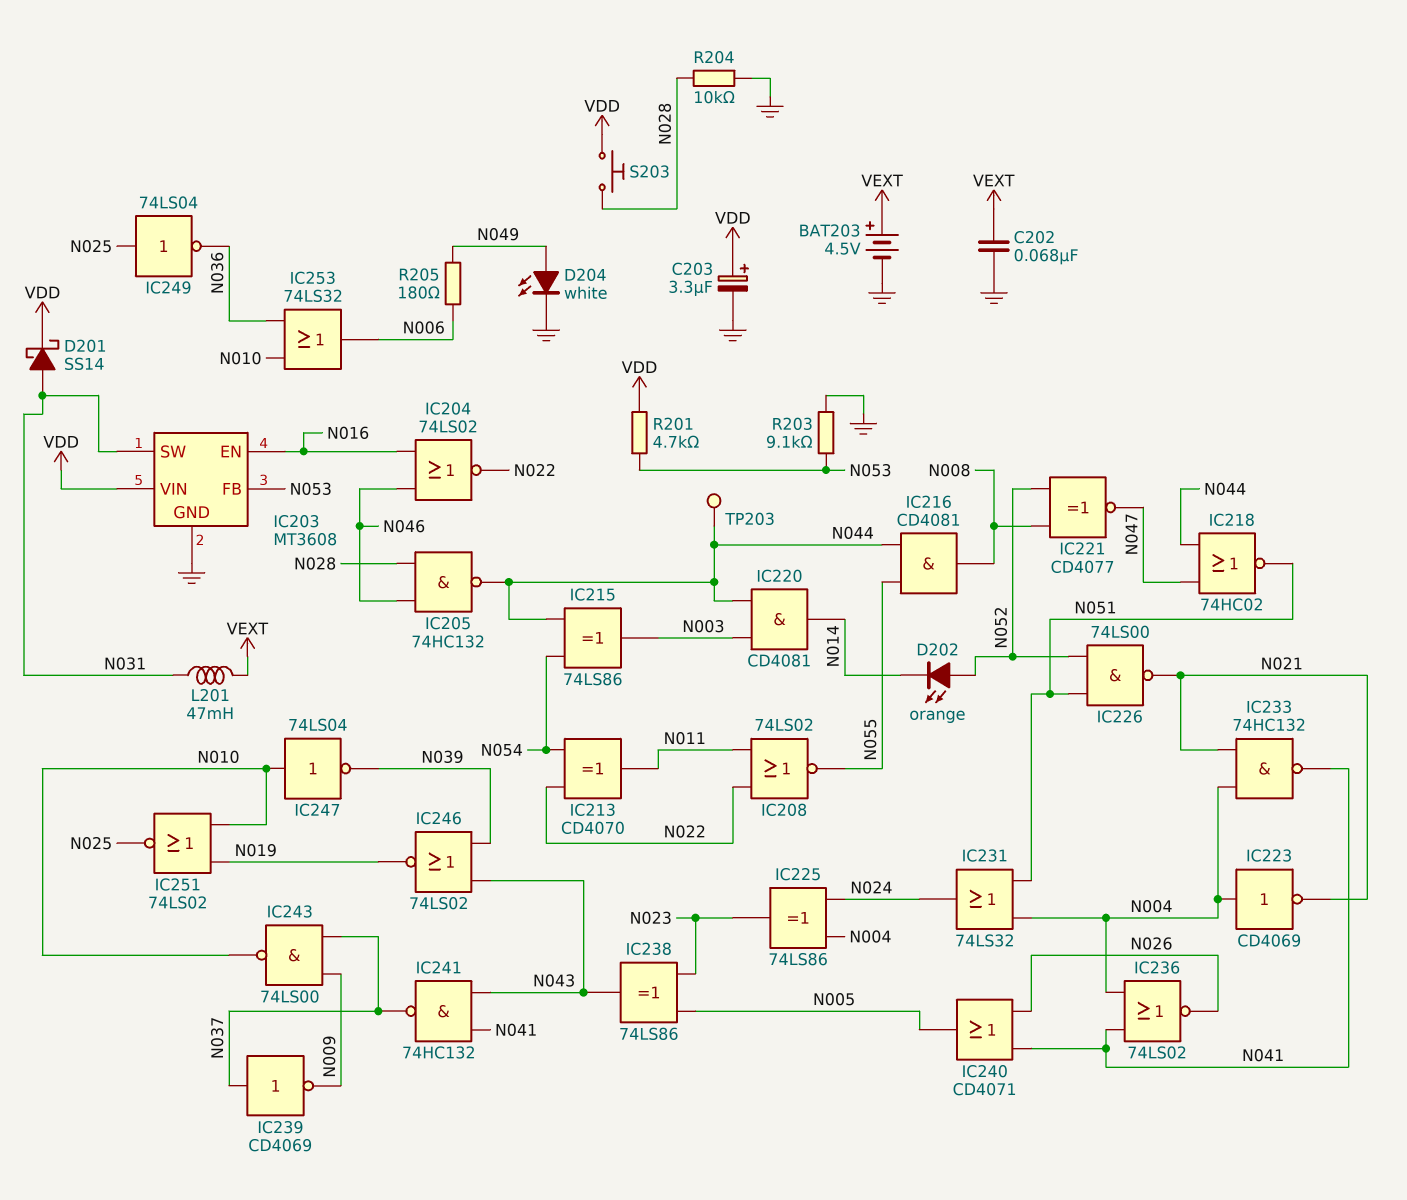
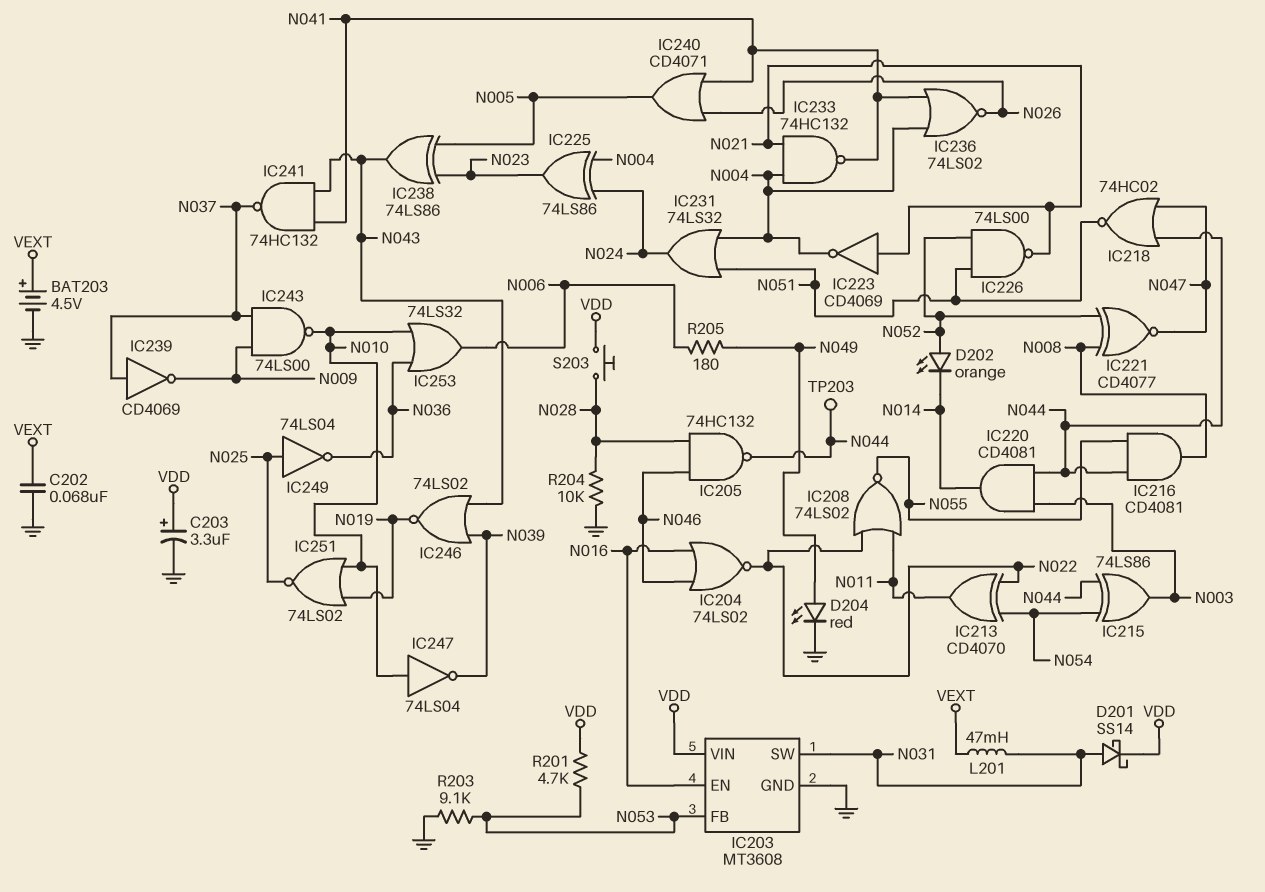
D204: LED white (A N049, K GND) -> LED red (A N049, K GND)
IC223: NOT CD4069 (in N004, out N021) -> NOT CD4069 (in N021, out N004)

